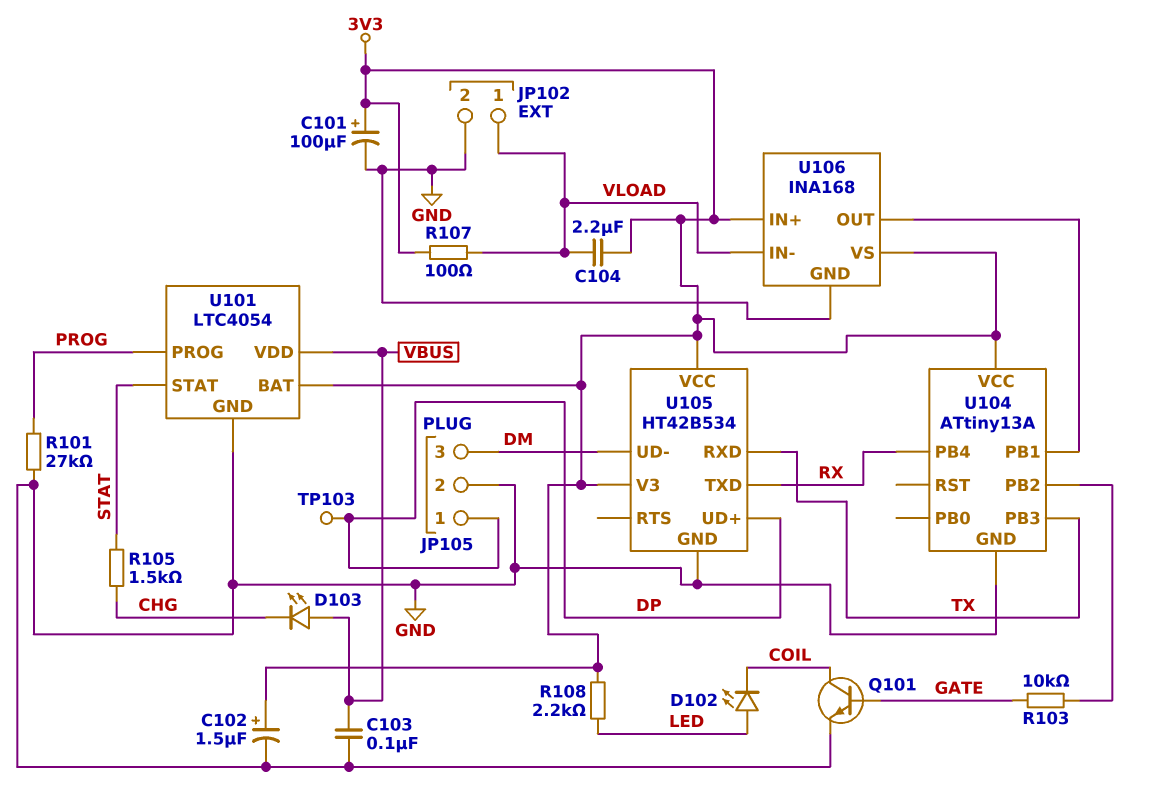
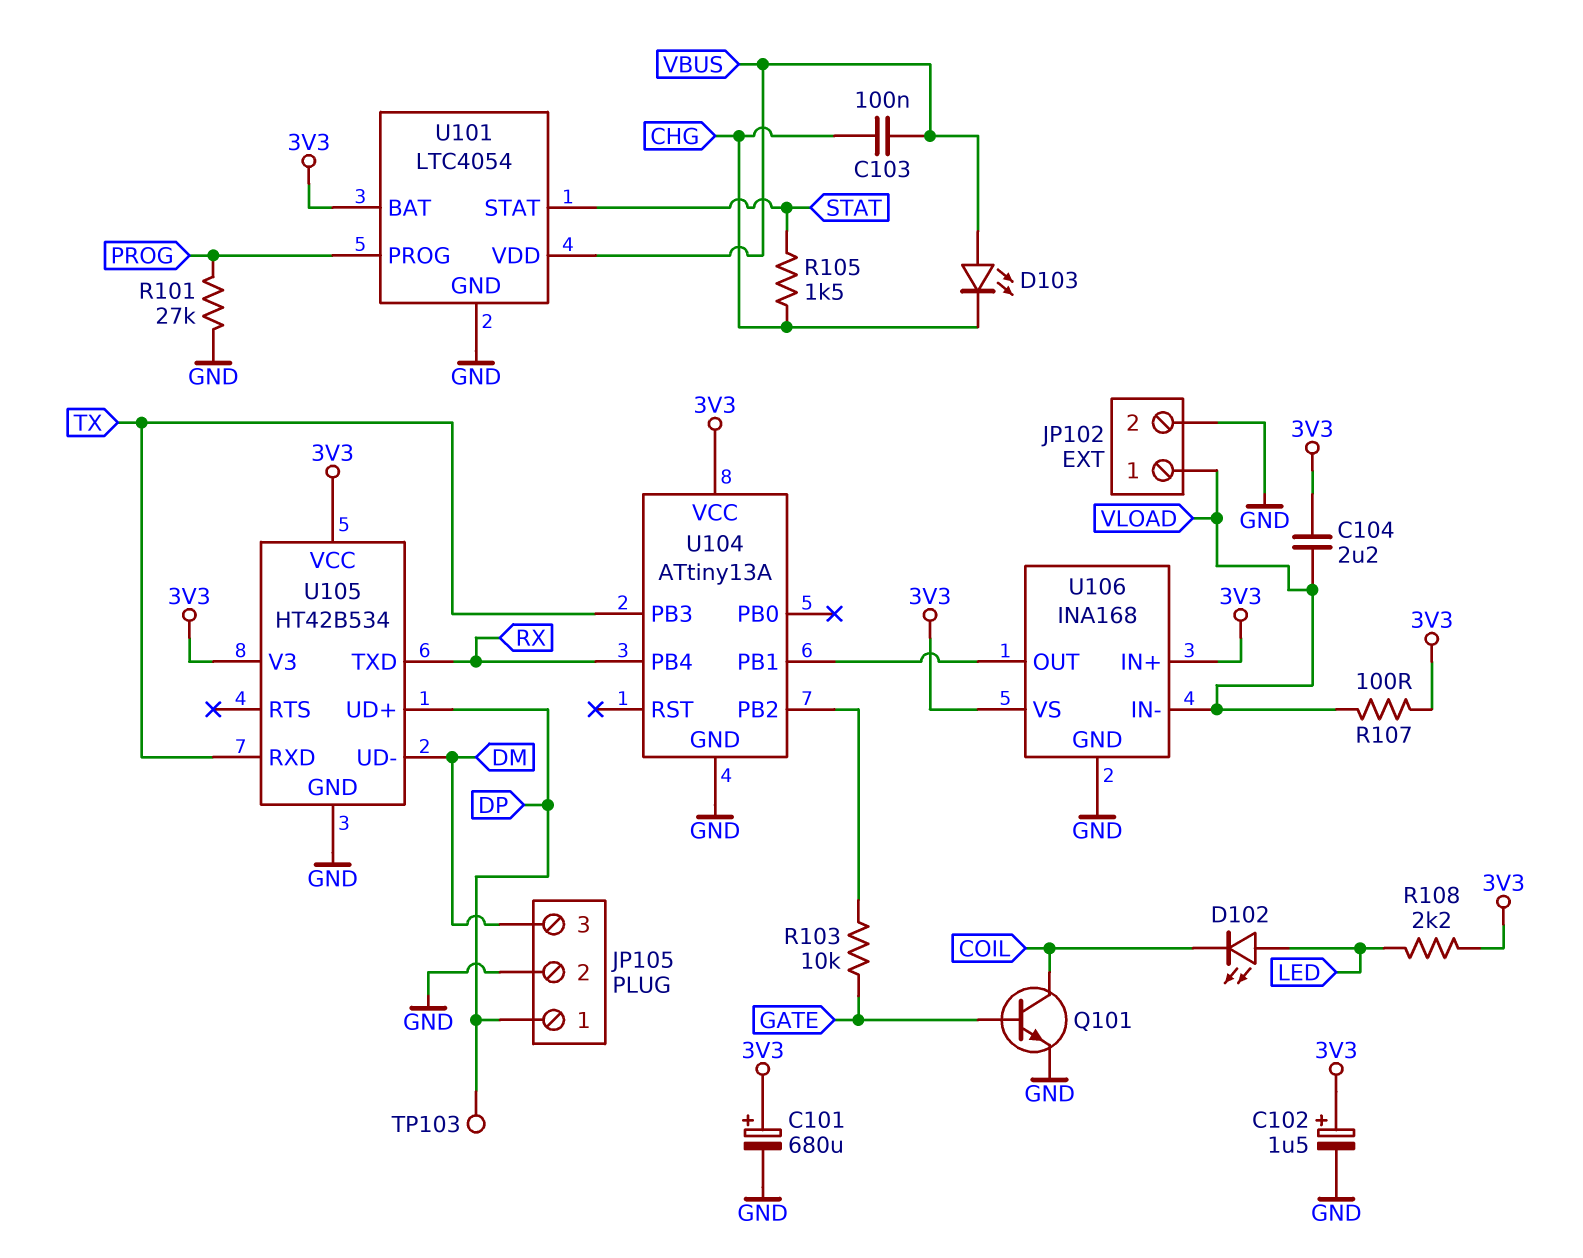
C101: 100uF (plus 3V3, minus GND) -> 680uF (plus 3V3, minus GND)
C103: 100nF (GND, VBUS) -> 100nF (CHG, VBUS)

